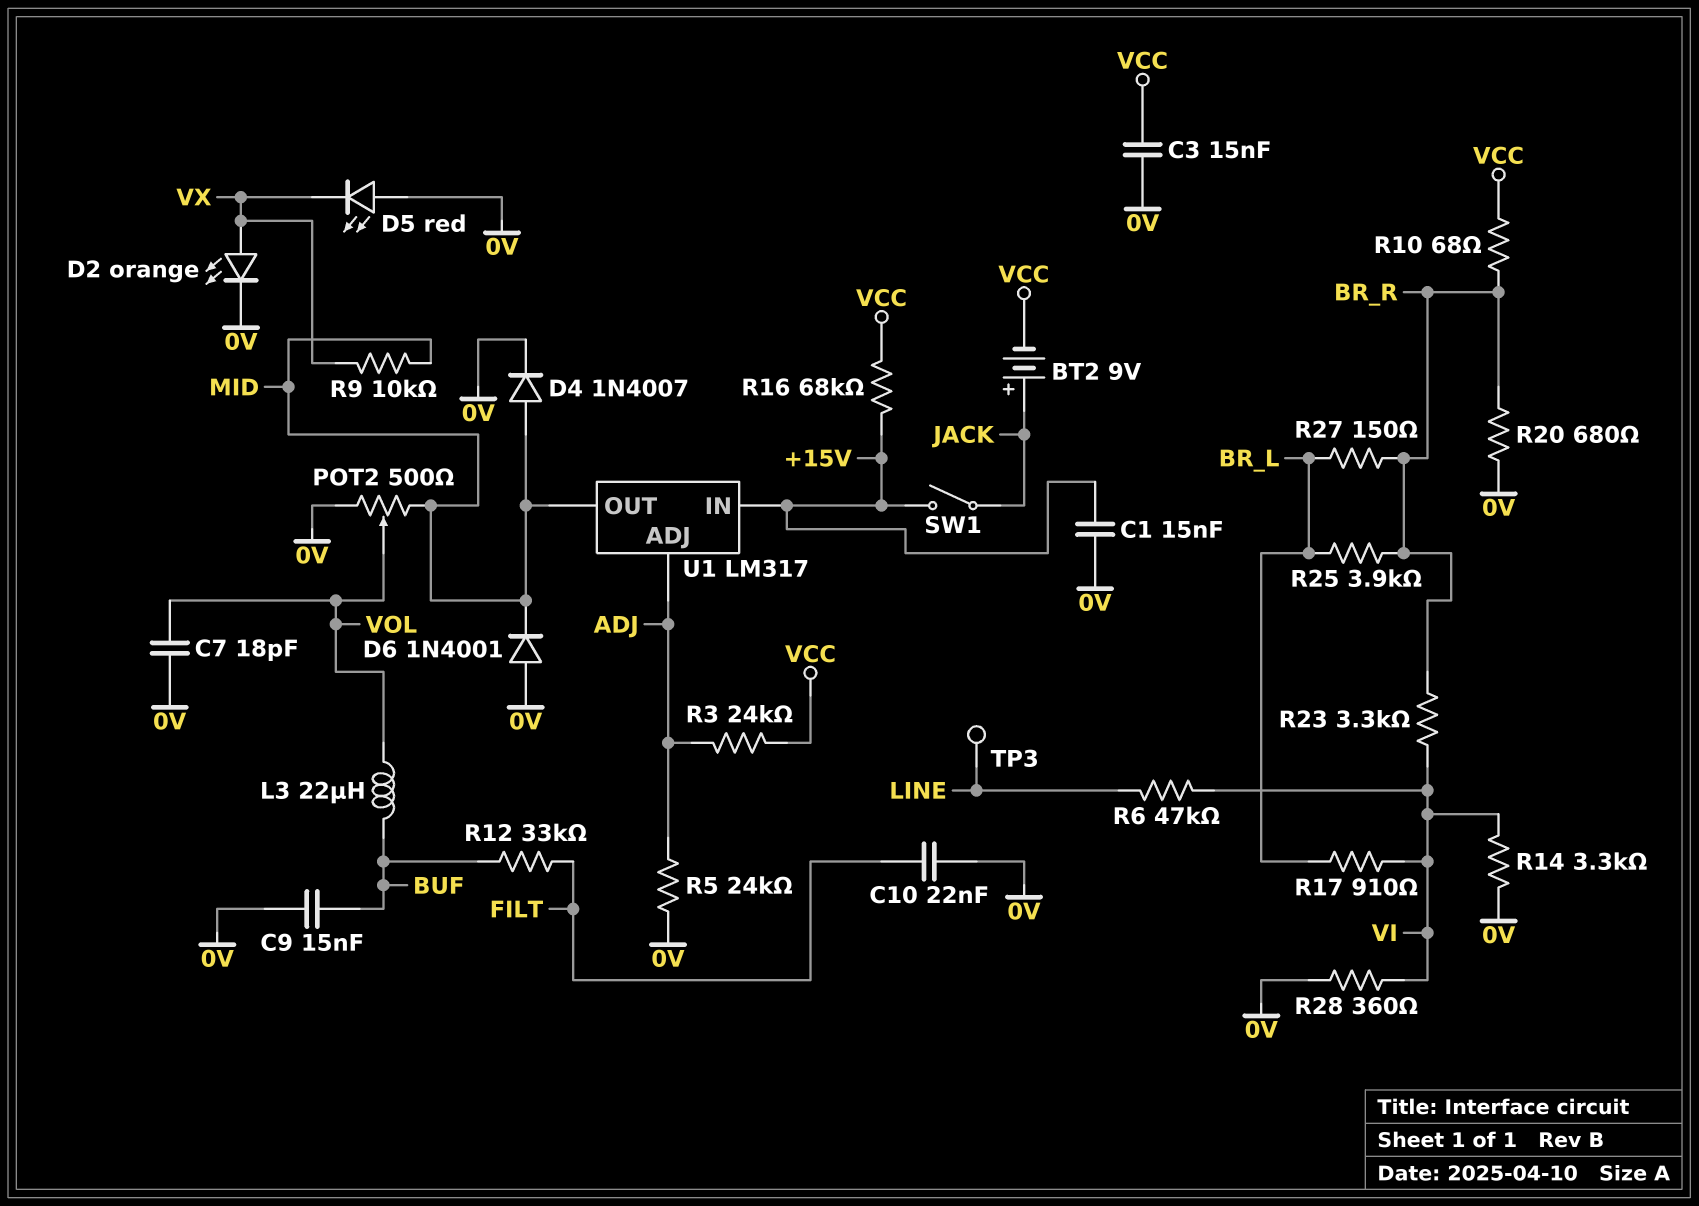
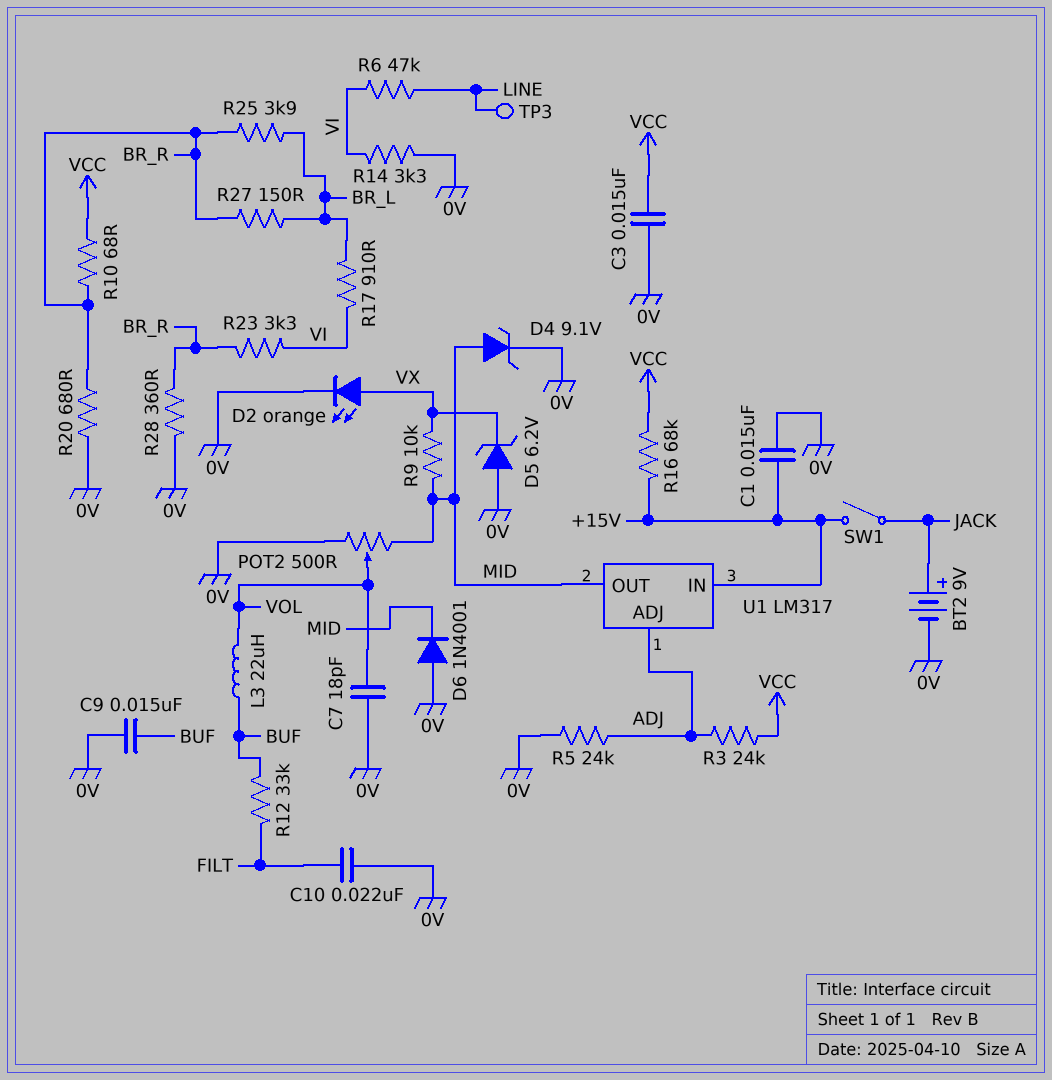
BT2: 9V (plus JACK, minus VCC) -> 9V (plus JACK, minus 0V)
D4: diode 1N4007 (A MID, K 0V) -> zener 9.1V (A MID, K 0V)
D5: LED red (A 0V, K VX) -> zener 6.2V (A 0V, K VX)
R28: 360 (0V, VI) -> 360 (0V, BR_R)

